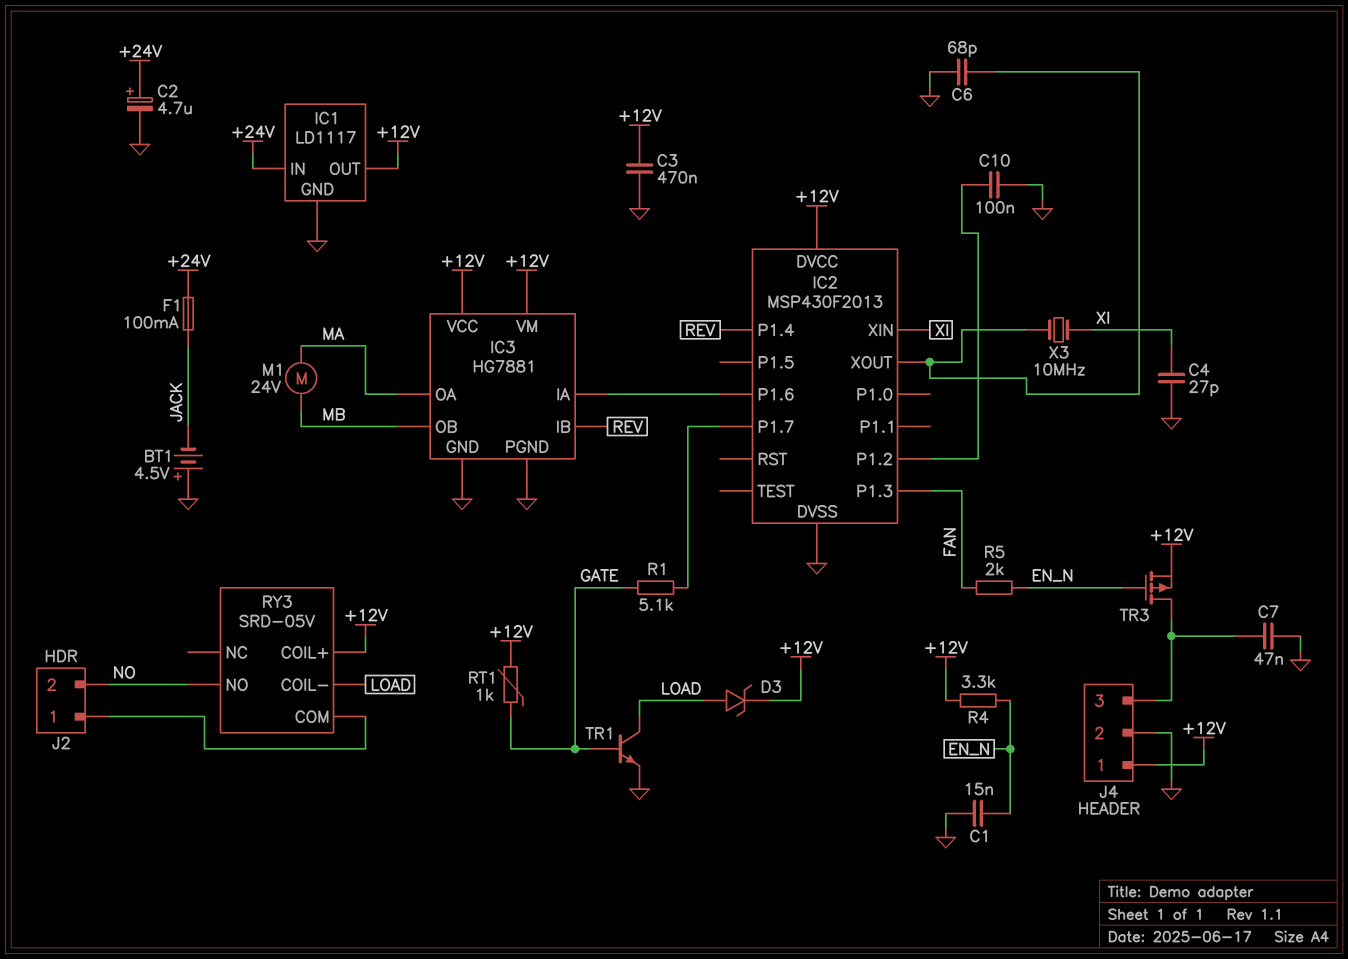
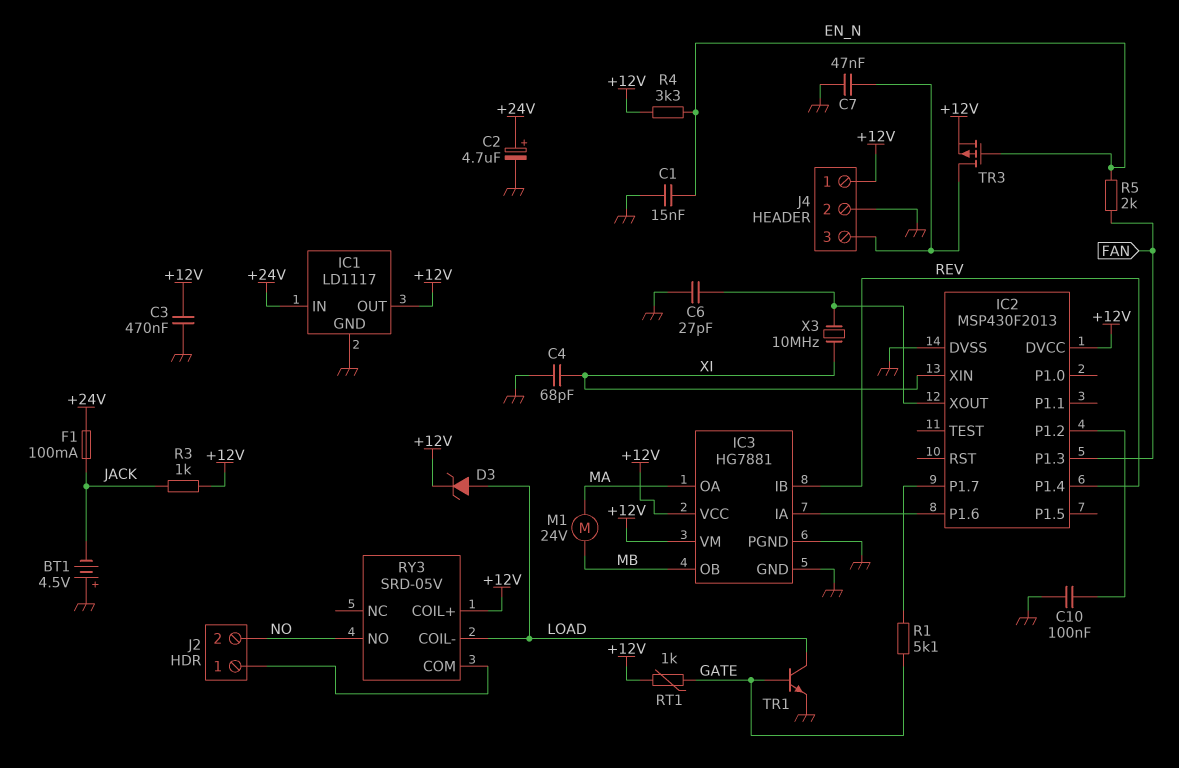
C4: 27pF (GND, XI) -> 68pF (GND, XI)
C6: 68pF (GND, IC2/XOUT) -> 27pF (GND, IC2/XOUT)
R3: none -> 1k (+12V, JACK)

